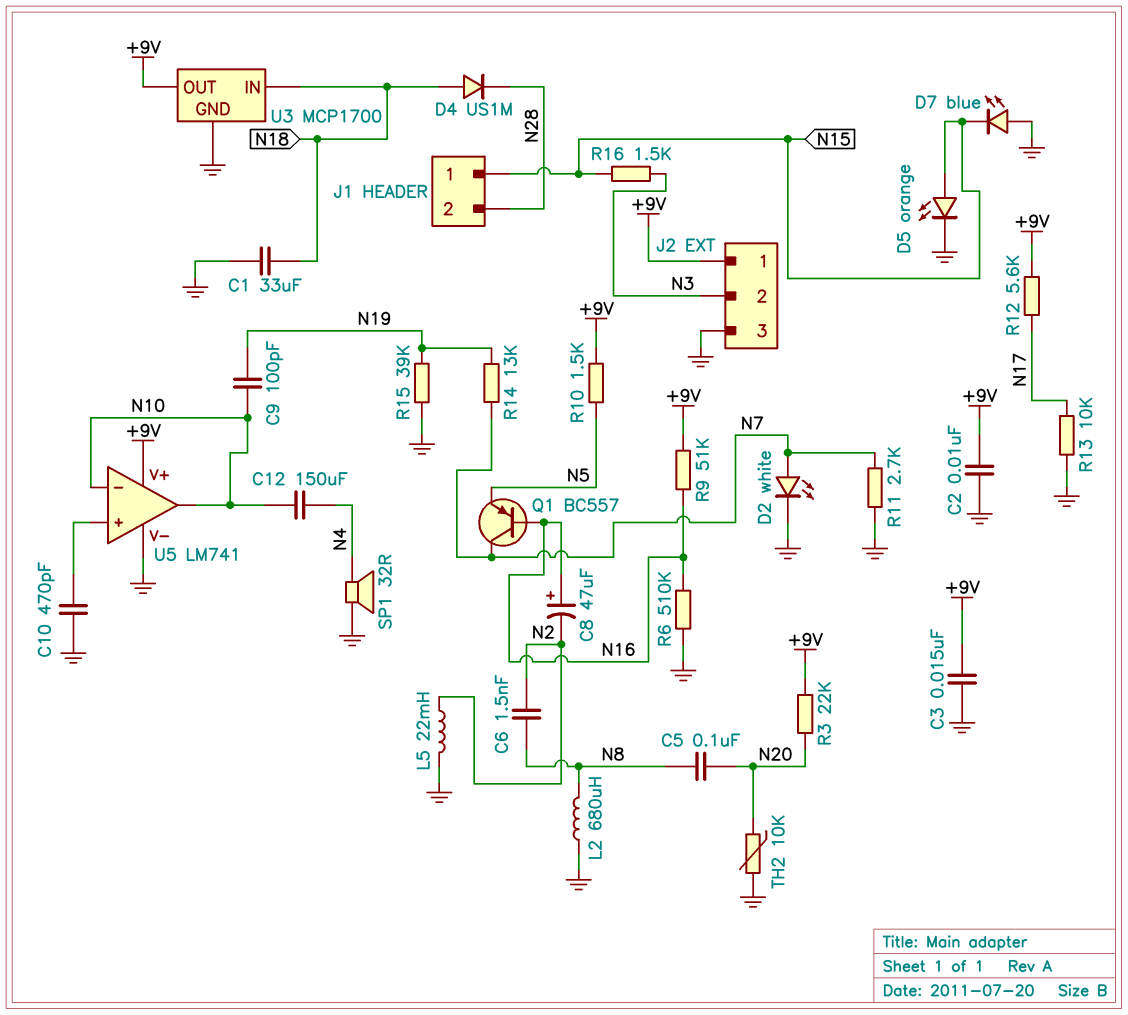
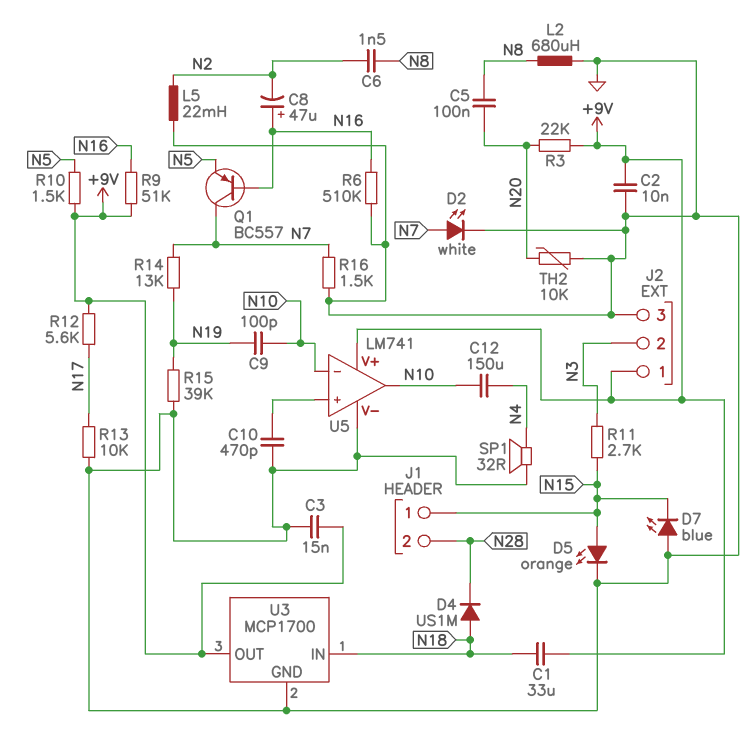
C1: 33uF (GND, N18) -> 33uF (+9V, N18)
R11: 2.7k (GND, N7) -> 2.7k (N3, N15)
R16: 1.5k (N3, N15) -> 1.5k (GND, N7)

